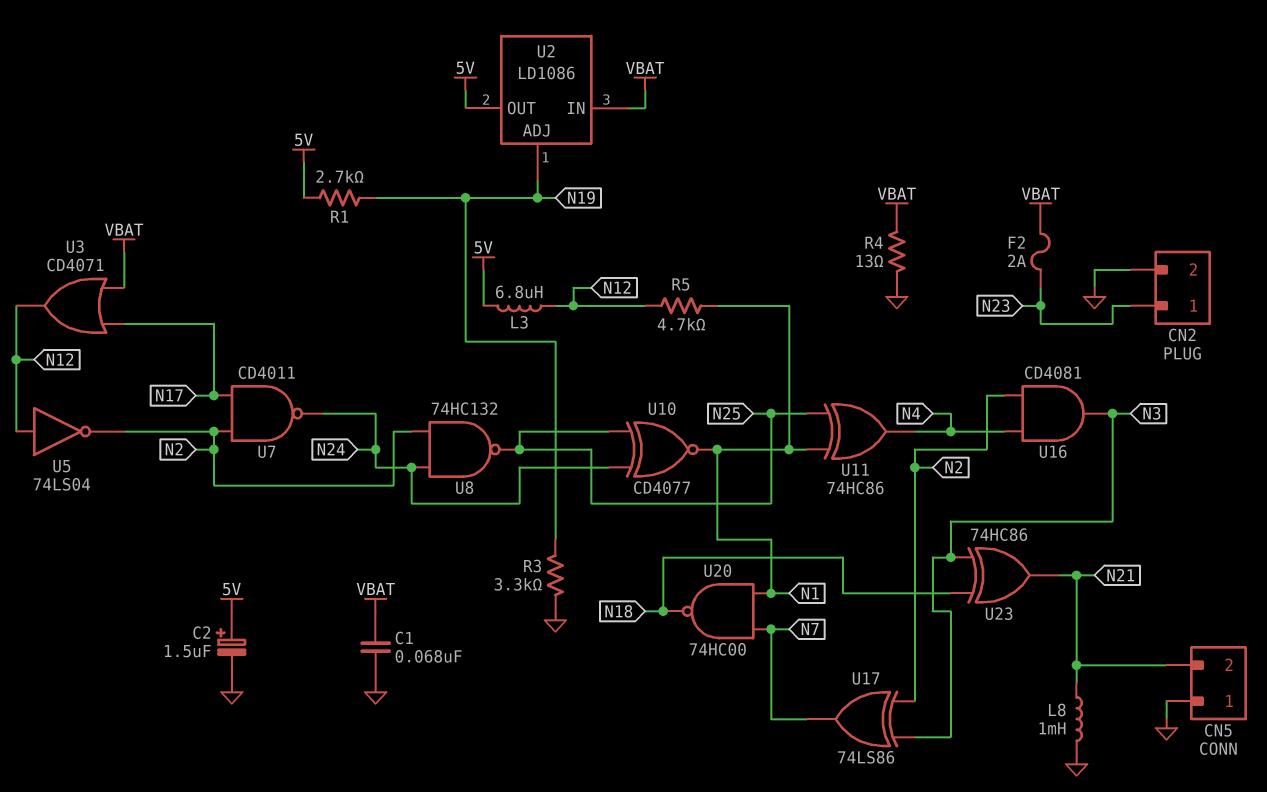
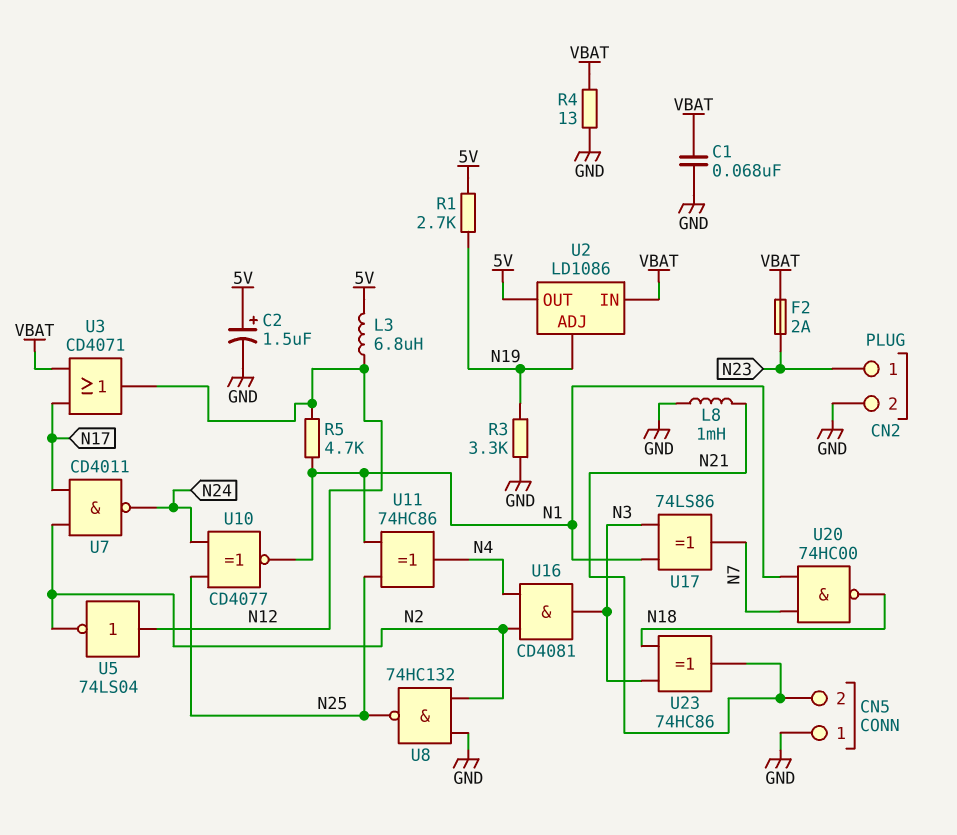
U8: NAND 74HC132 (in N2, in N24, out N25) -> NAND 74HC132 (in GND, in N2, out N25)
U17: XOR 74LS86 (in N2, in N3, out N7) -> XOR 74LS86 (in N1, in N3, out N7)

